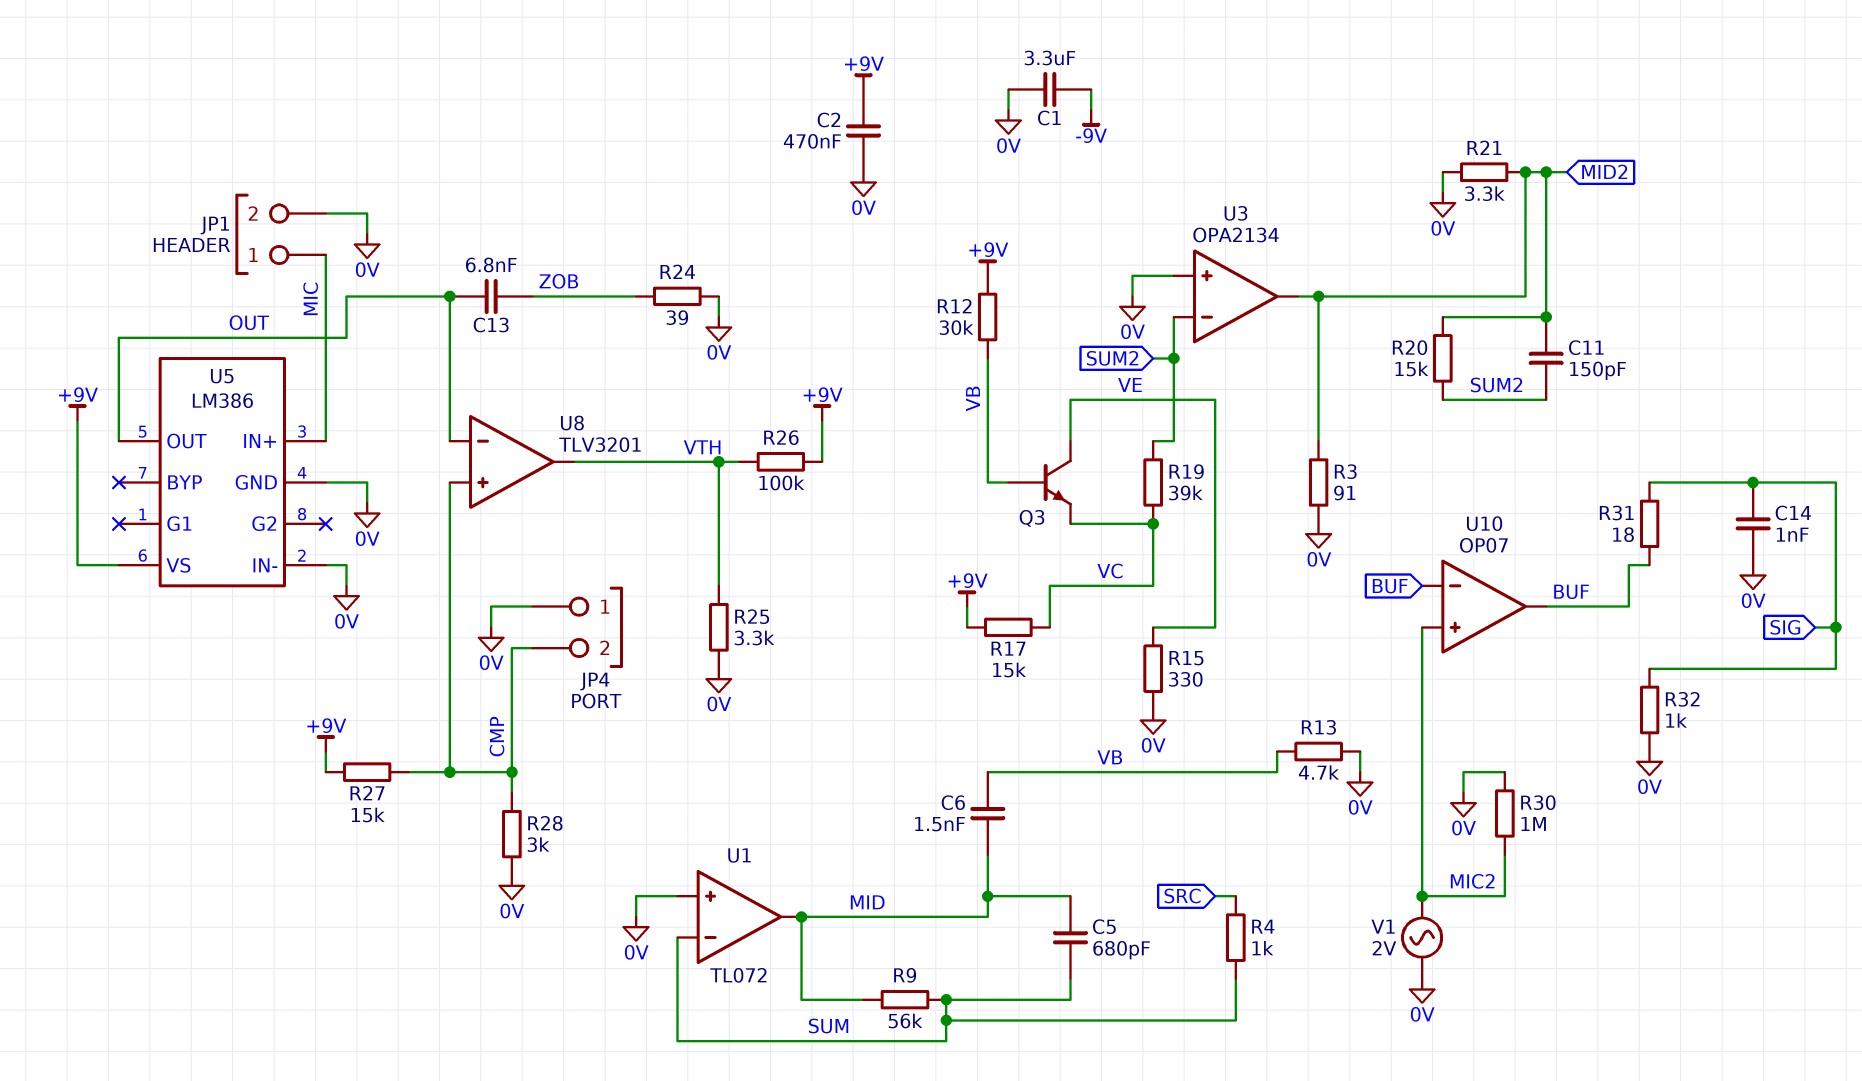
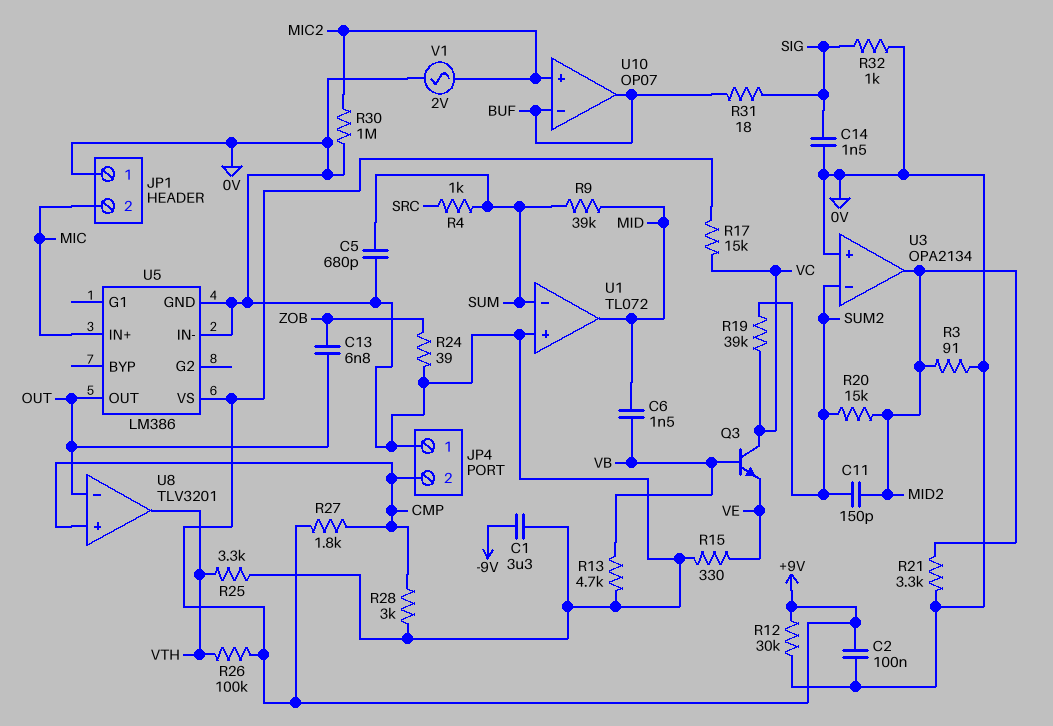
C2: 470nF (+9V, 0V) -> 100nF (+9V, 0V)
C5: 680pF (MID, SUM) -> 680pF (0V, SUM)
C14: 1nF (0V, SIG) -> 1.5nF (0V, SIG)
JP1 pin 1: MIC -> 0V
JP1 pin 2: 0V -> MIC
Q3: NPN (B VB, C VE, E VC) -> NPN (B VB, C VC, E VE)
R9: 56k (MID, SUM) -> 39k (MID, SUM)
R12: 30k (+9V, VB) -> 30k (+9V, 0V)
R27: 15k (+9V, CMP) -> 1.8k (+9V, CMP)

